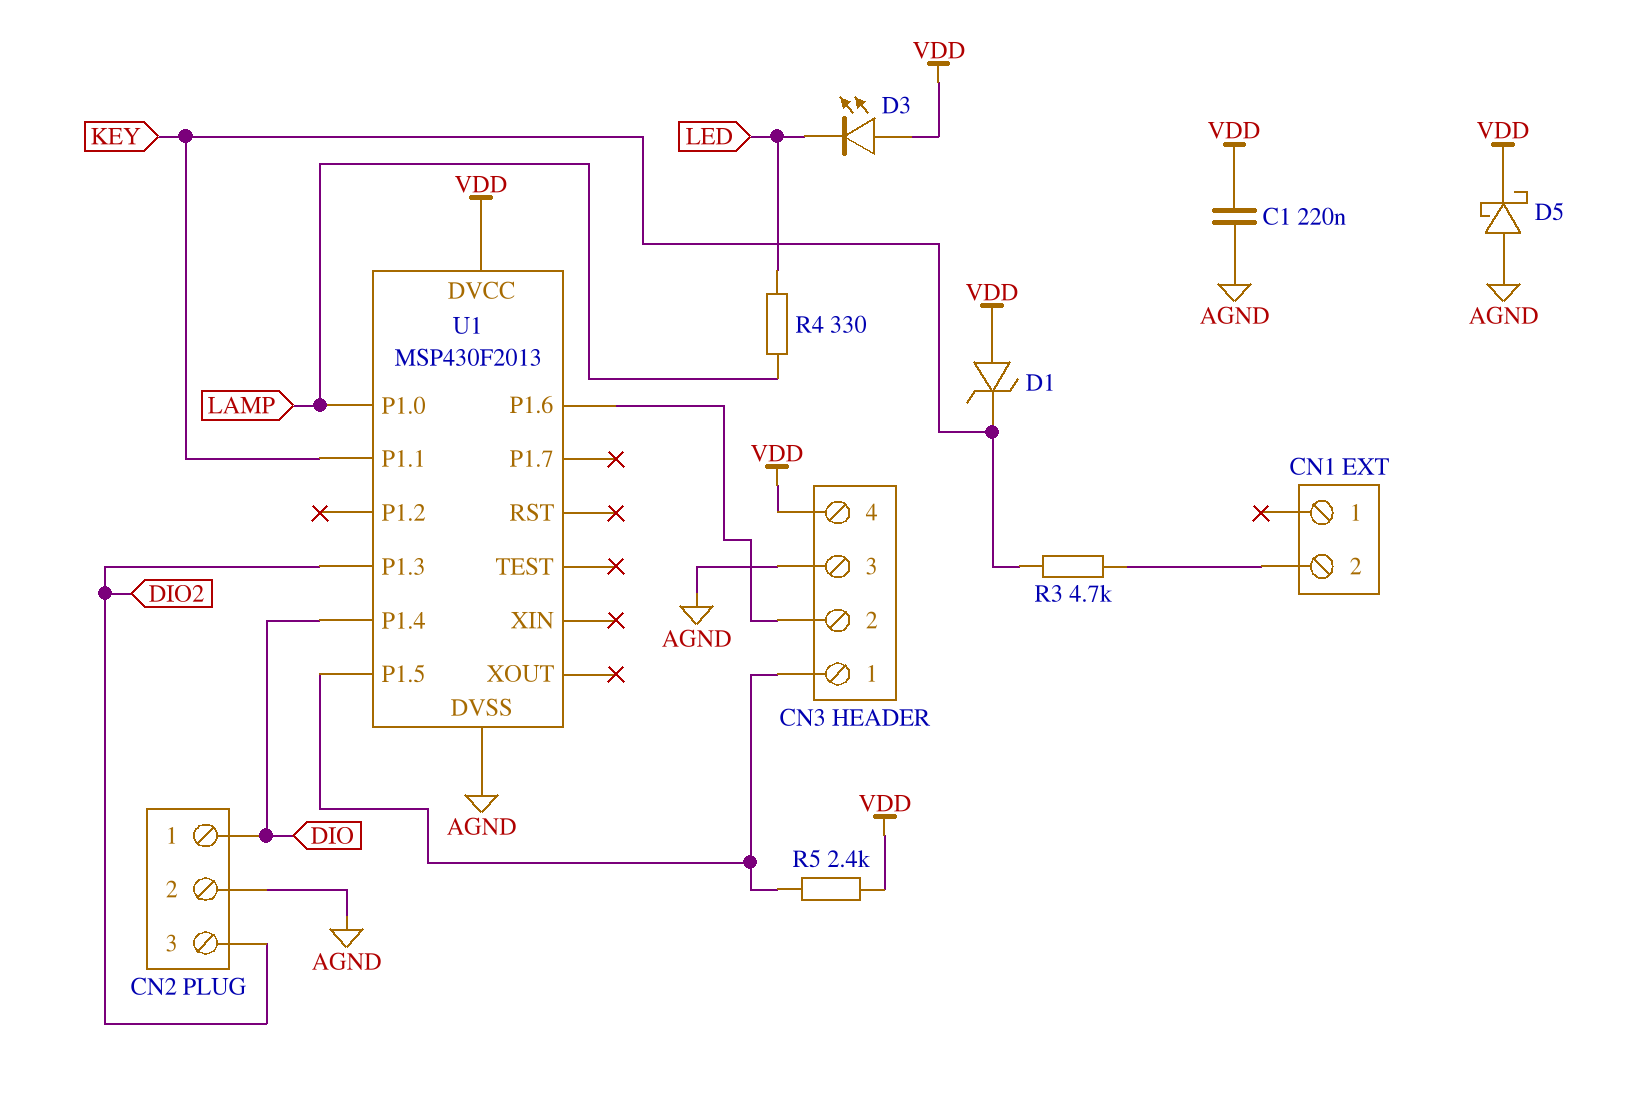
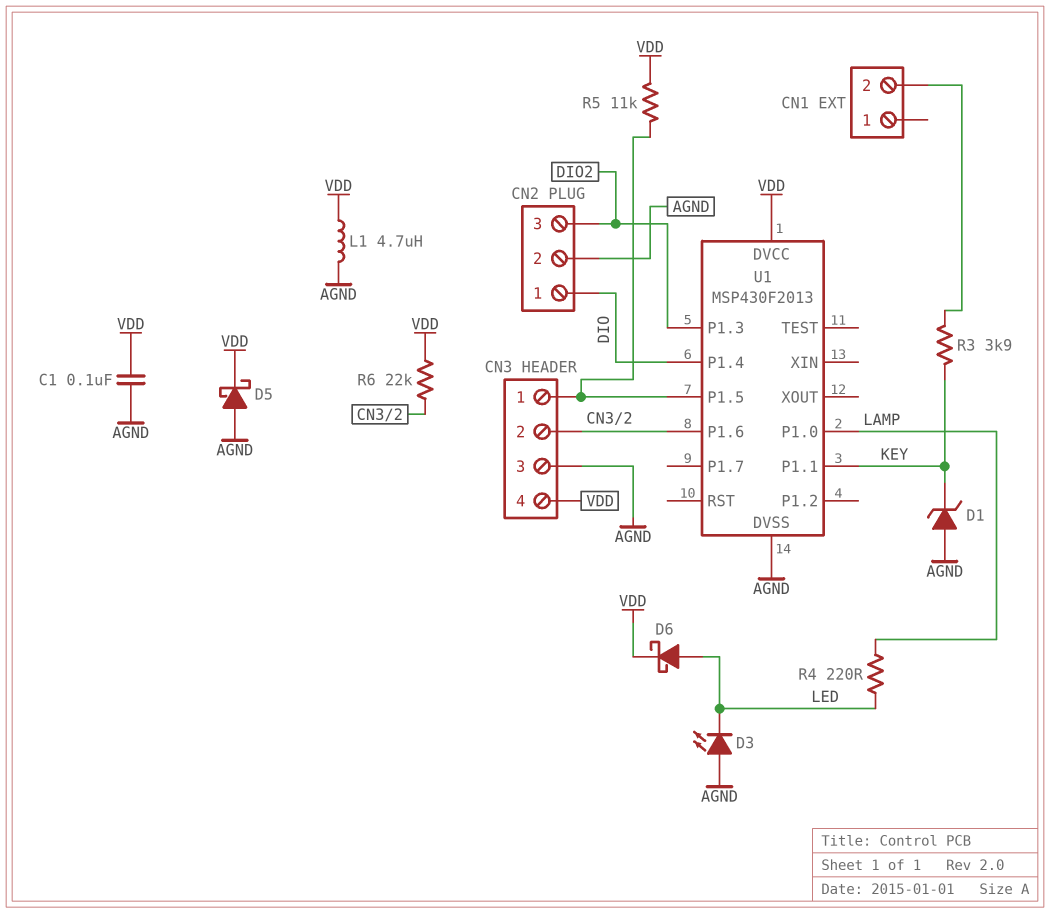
C1: 220nF (AGND, VDD) -> 100nF (AGND, VDD)
D1: zener (A VDD, K KEY) -> zener (A AGND, K KEY)
D3: LED (A VDD, K LED) -> LED (A AGND, K LED)
D6: none -> schottky (A LED, K VDD)
L1: none -> 4.7uH (AGND, VDD)
R3: 4.7k (CN1/2, KEY) -> 3.9k (CN1/2, KEY)
R4: 330 (LAMP, LED) -> 220 (LAMP, LED)
R5: 2.4k (CN3/1, VDD) -> 11k (CN3/1, VDD)
R6: none -> 22k (CN3/2, VDD)

